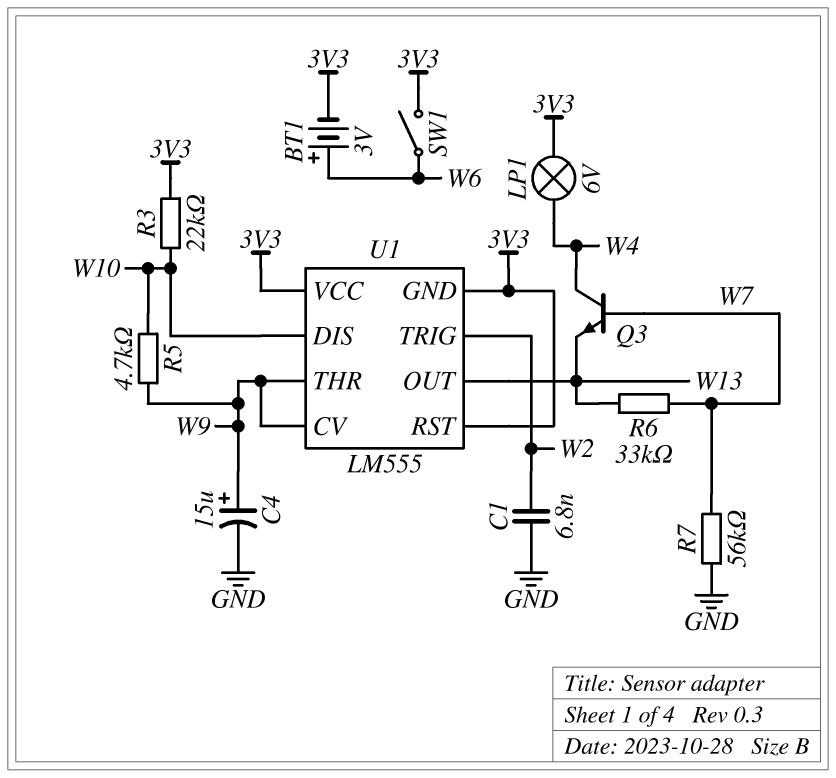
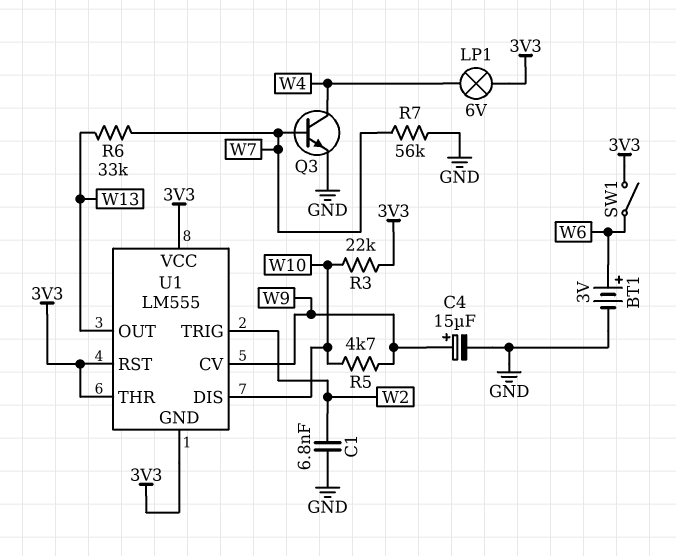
BT1: 3V (plus W6, minus 3V3) -> 3V (plus W6, minus GND)
Q3: NPN (B W7, C W4, E W13) -> NPN (B W7, C W4, E GND)
U1 pin THR: W9 -> 3V3

